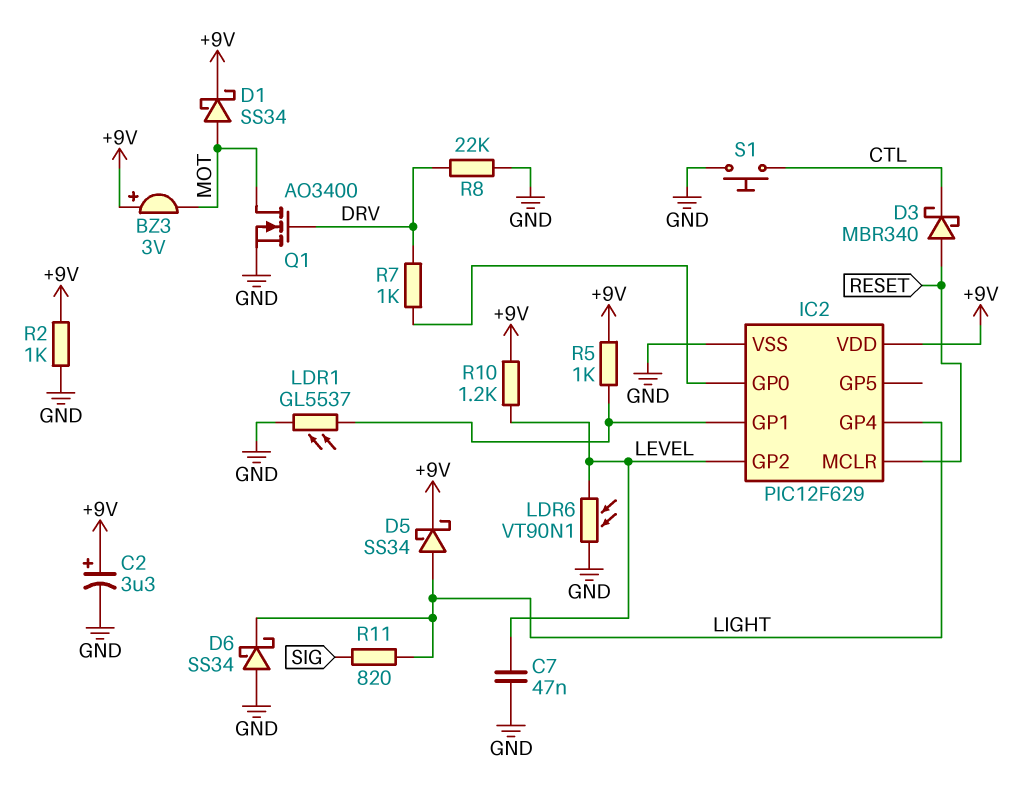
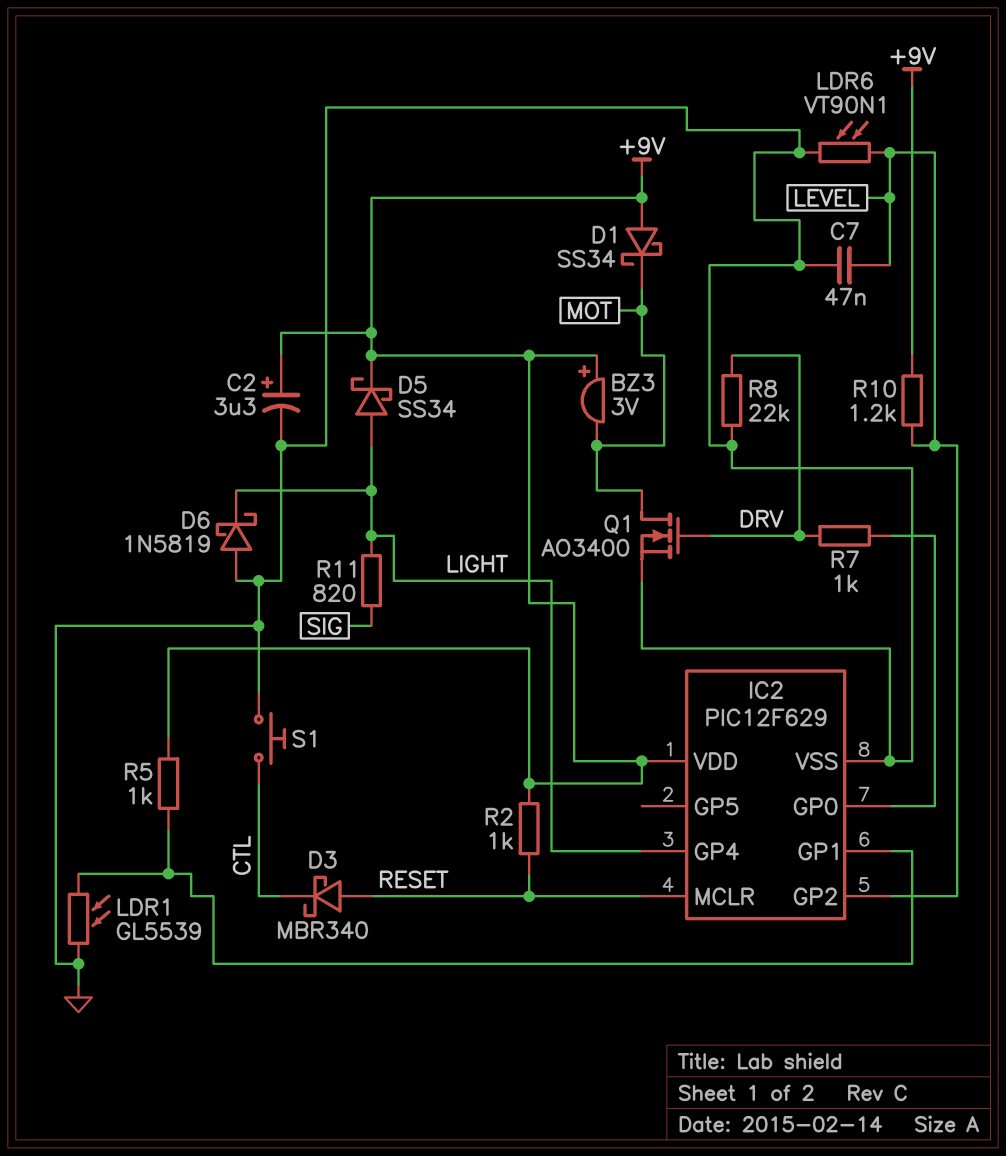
D1: schottky SS34 (A MOT, K +9V) -> schottky SS34 (A +9V, K MOT)
D6: schottky SS34 (A GND, K LIGHT) -> schottky 1N5819 (A GND, K LIGHT)
LDR1: GL5537 (GND, IC2/GP1) -> GL5539 (GND, IC2/GP1)
R2: 1k (+9V, GND) -> 1k (+9V, RESET)

